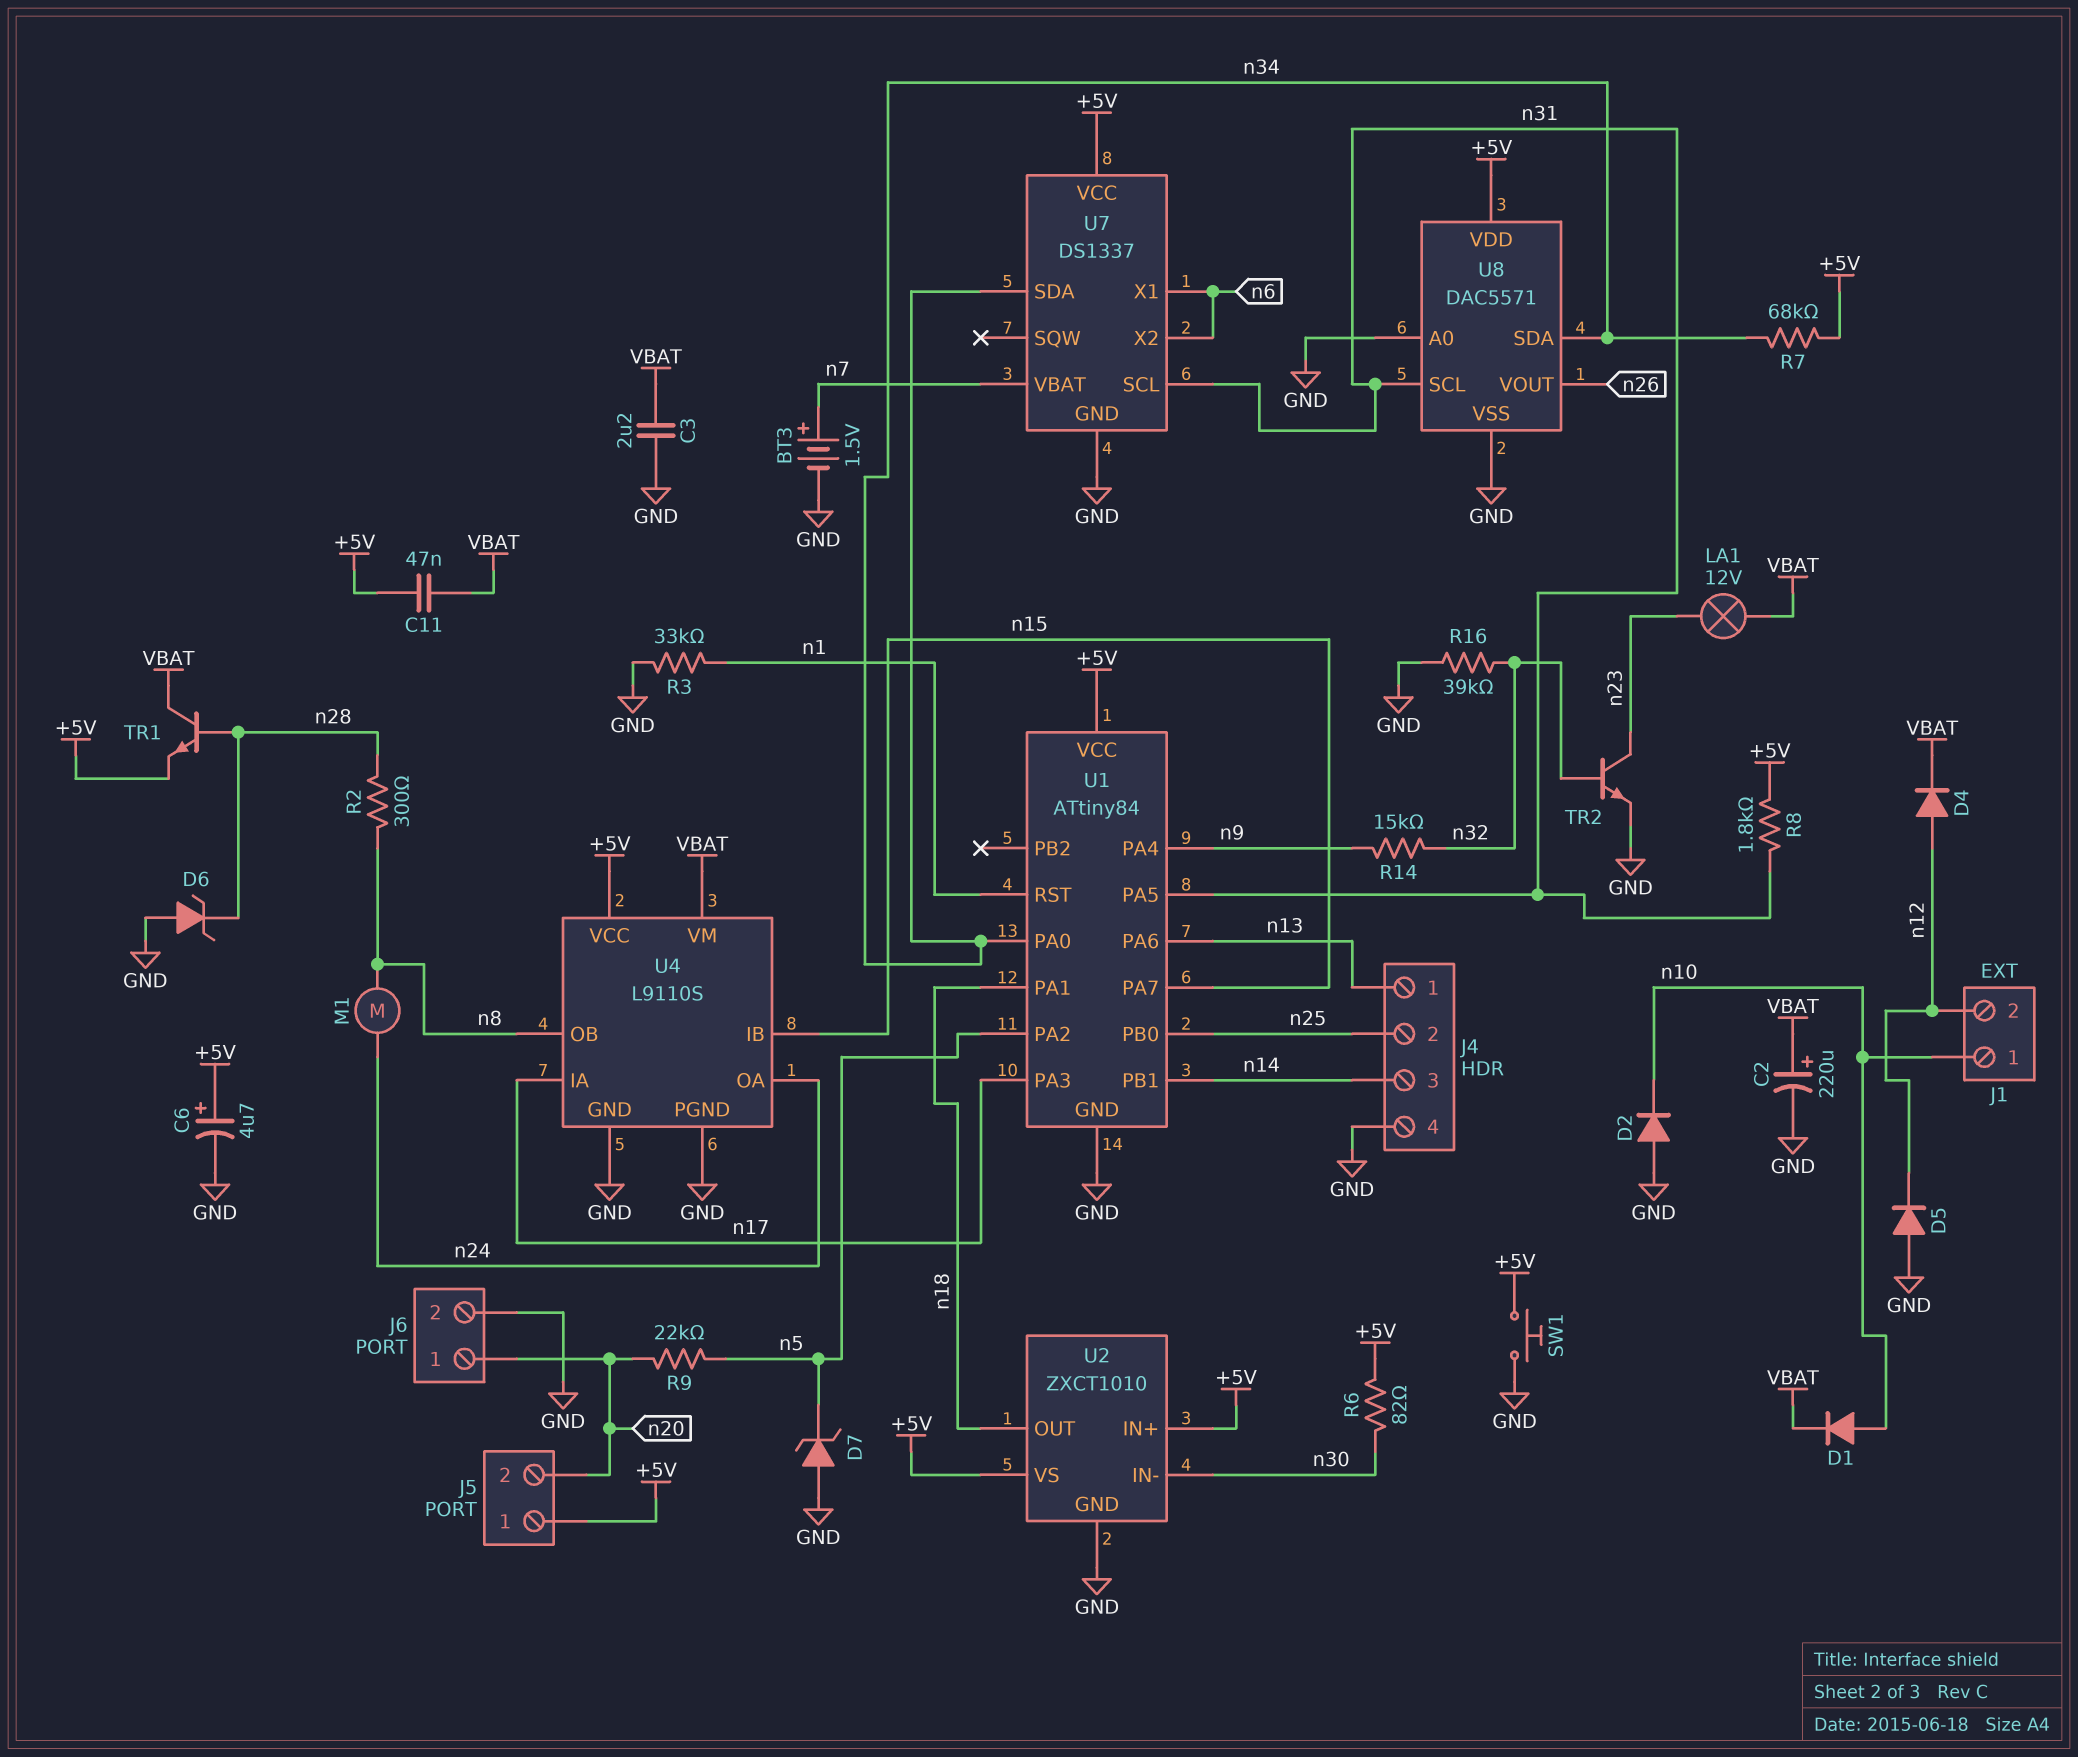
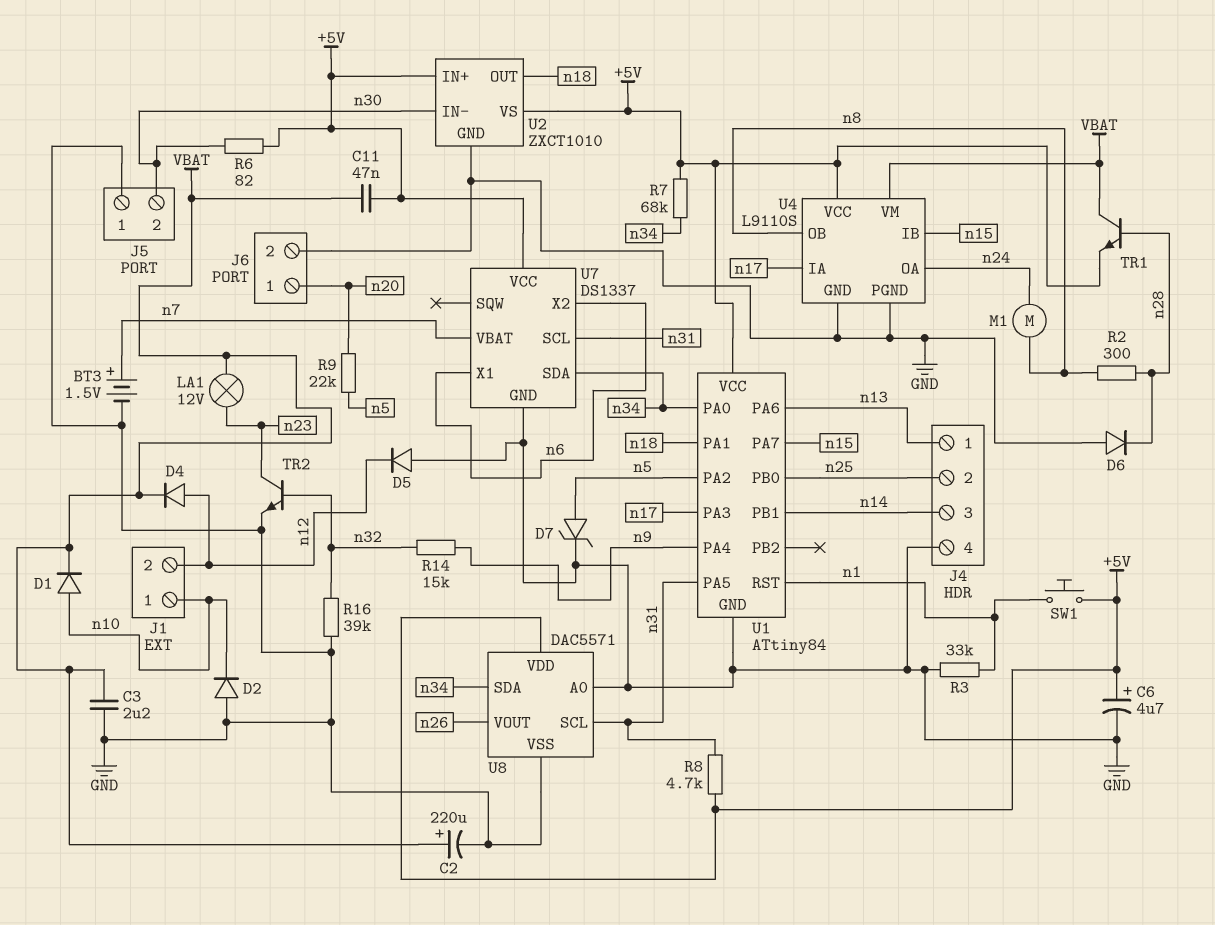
D6: zener (A GND, K n28) -> diode (A GND, K n28)
D7: zener (A GND, K n5) -> zener (A n5, K GND)
J5 pin 1: +5V -> GND
J5 pin 2: n20 -> n30
R8: 1.8k (+5V, n31) -> 4.7k (+5V, n31)
SW1: button (+5V, GND) -> button (+5V, n1)

